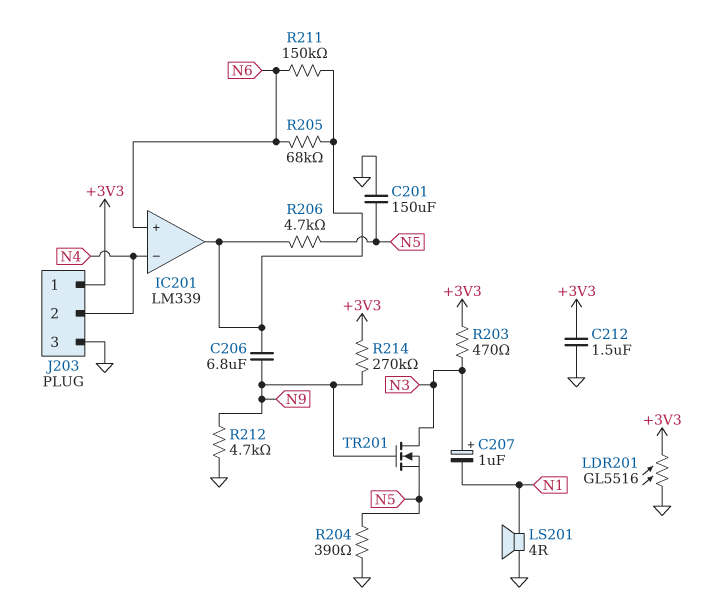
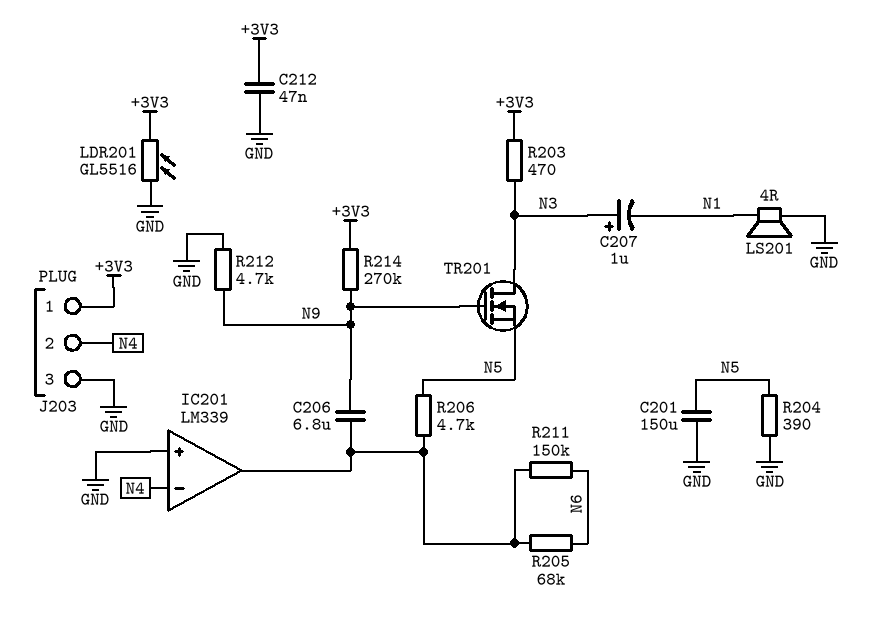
C212: 1.5uF (+3V3, GND) -> 47nF (+3V3, GND)
IC201 pin in+: N6 -> GND

